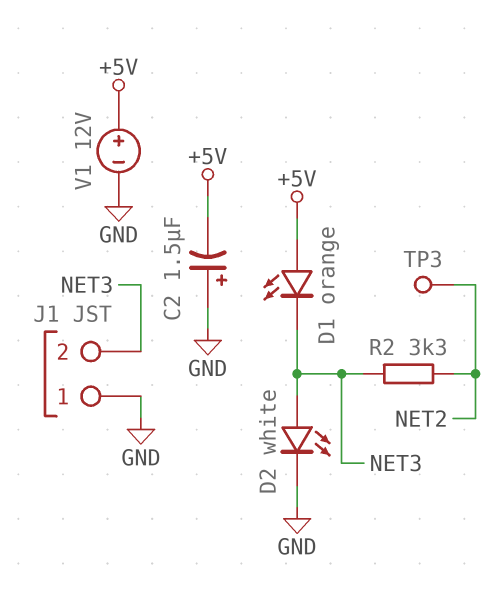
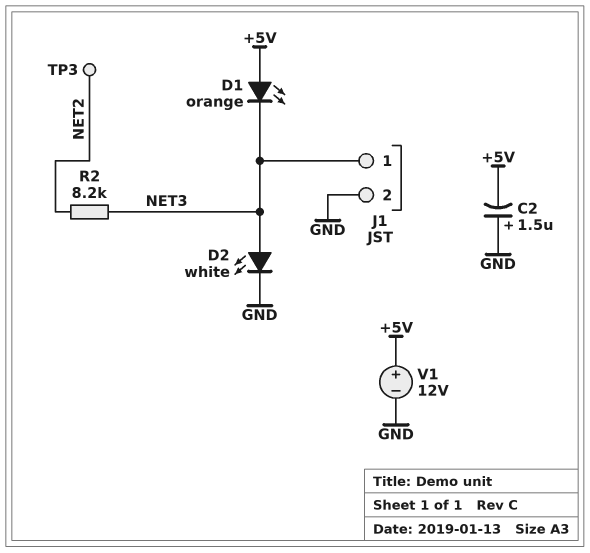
J1 pin 1: GND -> NET3
J1 pin 2: NET3 -> GND
R2: 3.3k (NET2, NET3) -> 8.2k (NET2, NET3)

